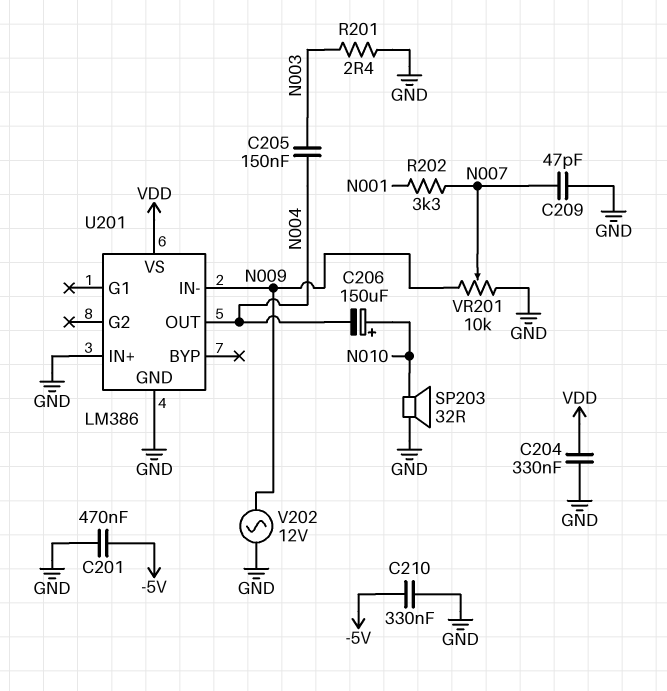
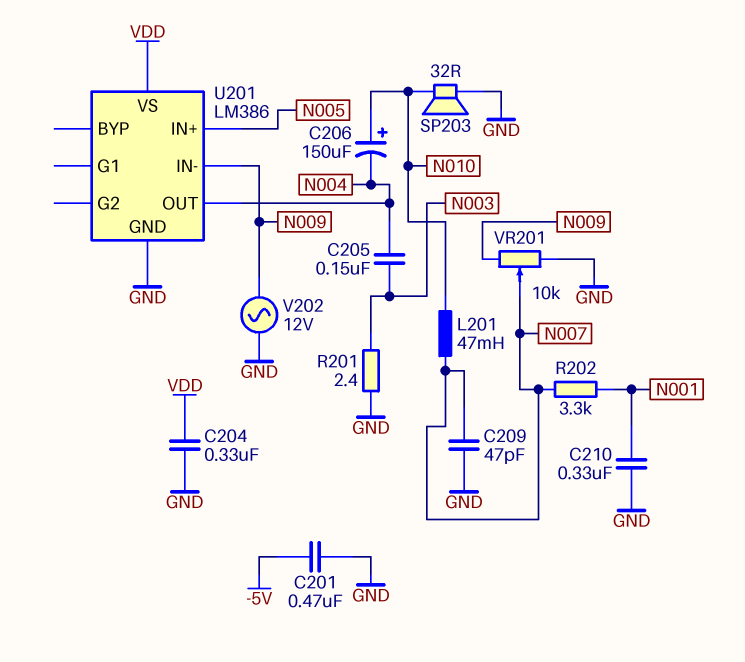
C210: 330nF (-5V, GND) -> 330nF (GND, N001)
L201: none -> 47mH (N007, N010)
U201 pin IN+: GND -> N005

